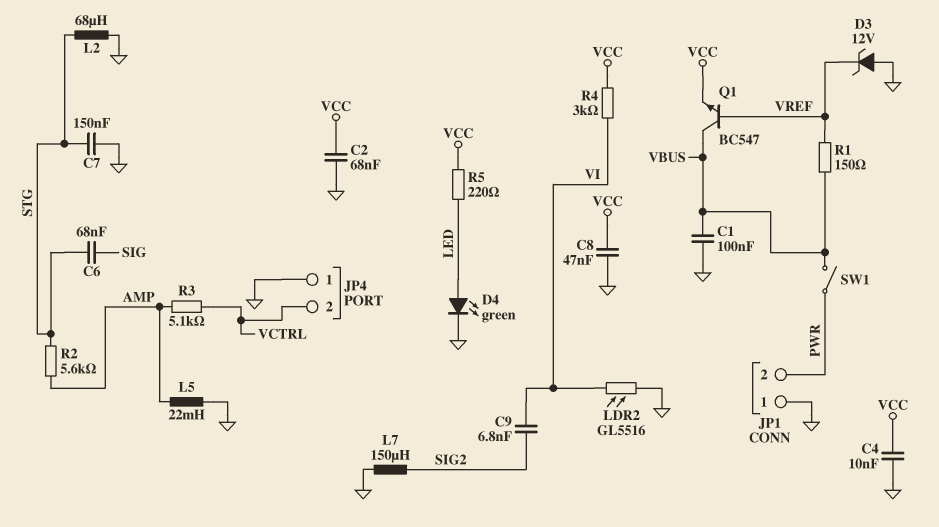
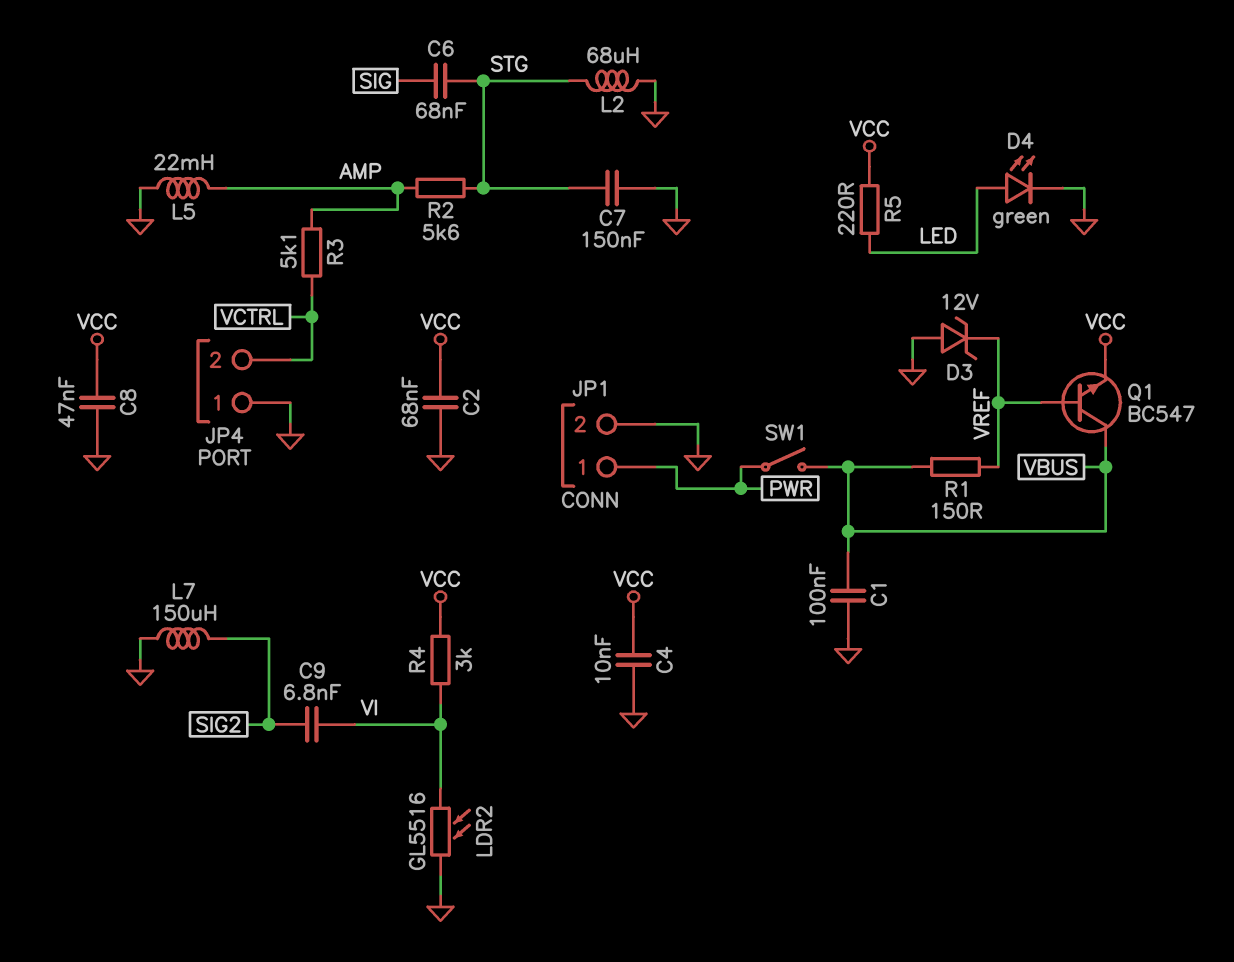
JP1 pin 1: GND -> PWR
JP1 pin 2: PWR -> GND

